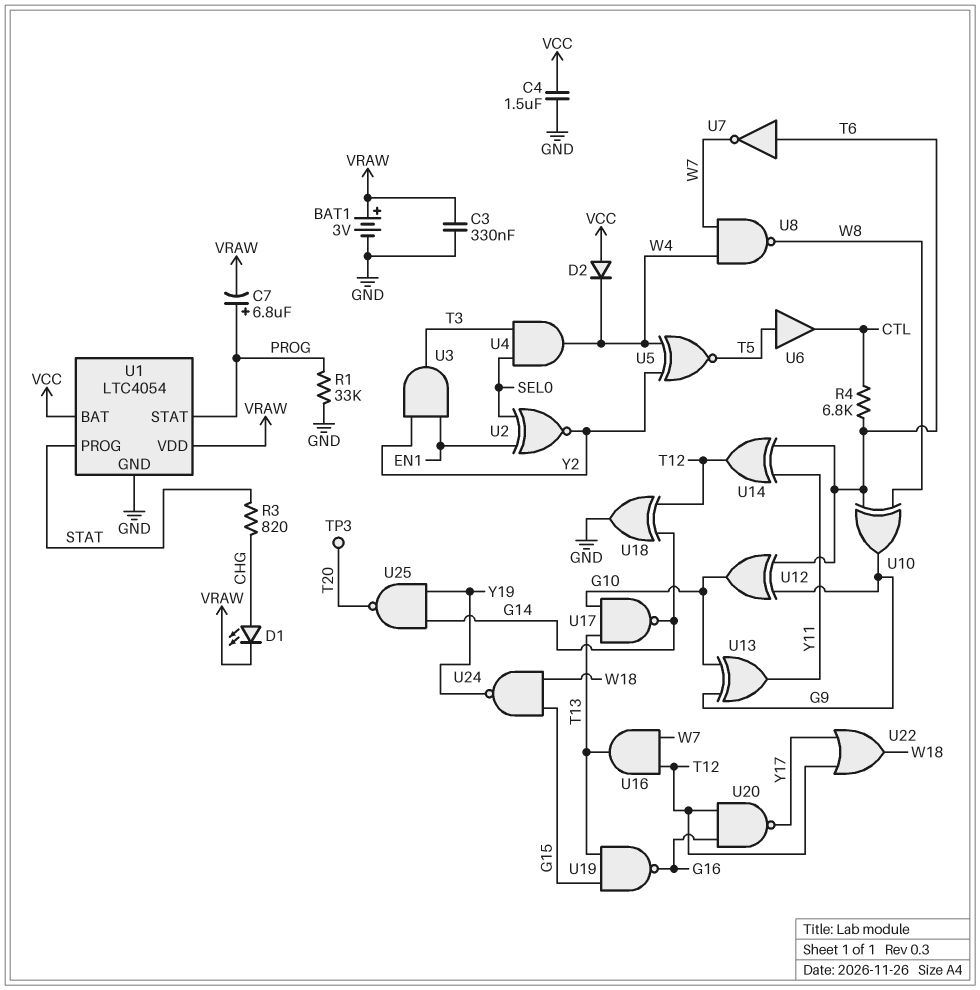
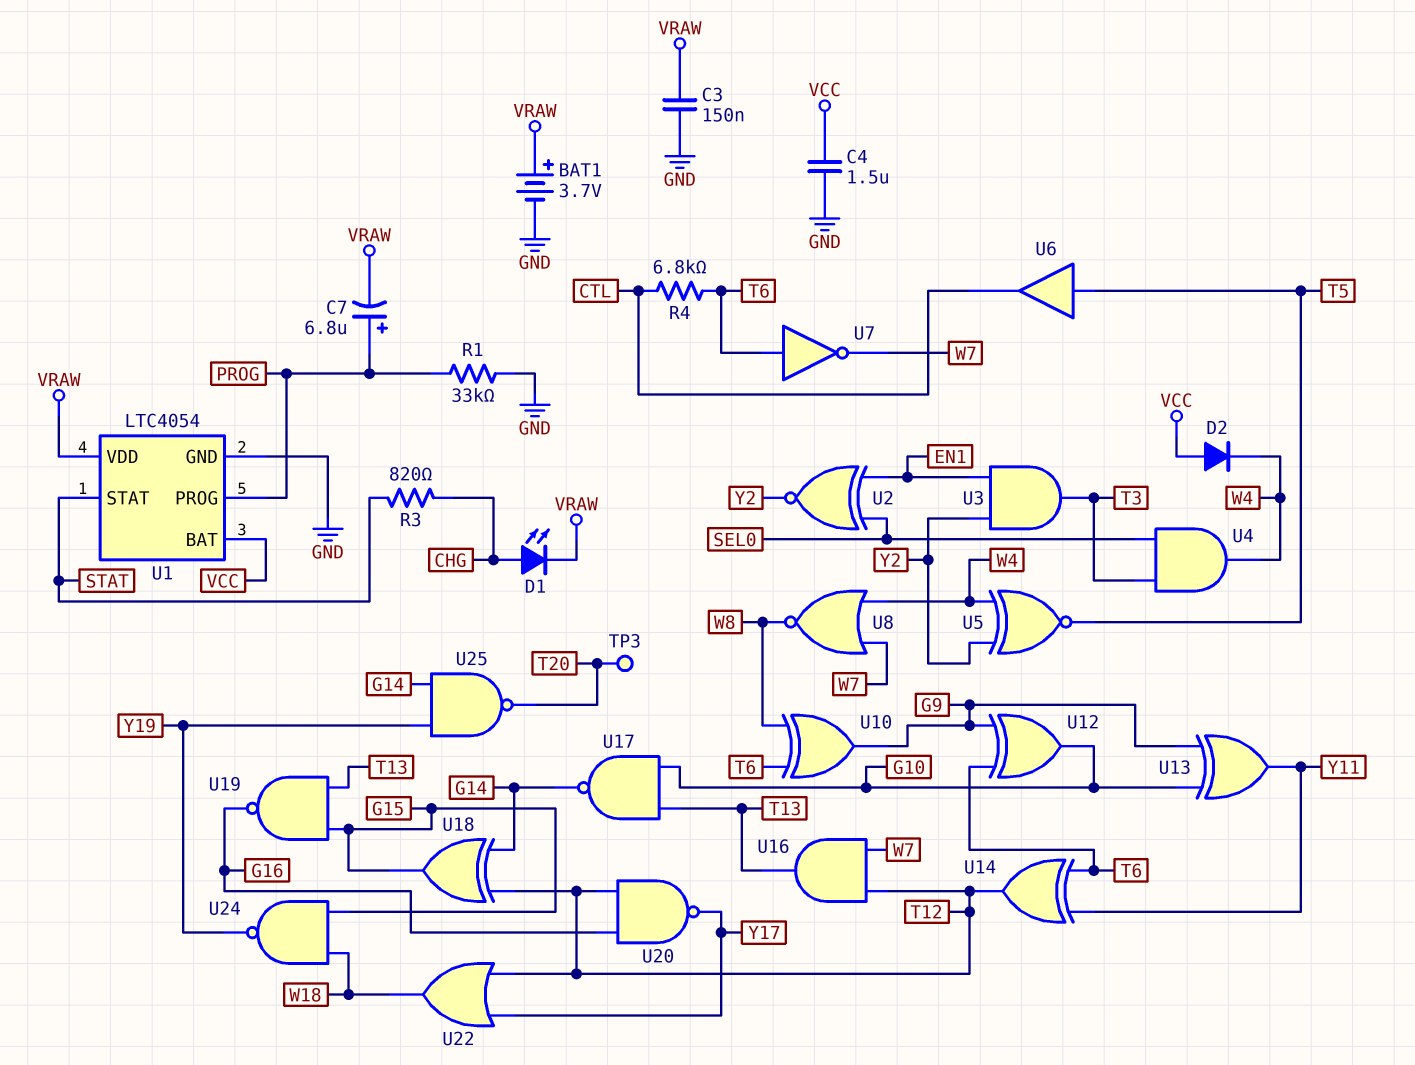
BAT1: 3V (plus VRAW, minus GND) -> 3.7V (plus VRAW, minus GND)
C3: 330nF (GND, VRAW) -> 150nF (GND, VRAW)
U1 pin PROG: STAT -> PROG
U1 pin STAT: PROG -> STAT
U8: NAND (in W4, in W7, out W8) -> NOR (in W4, in W7, out W8)
U18: XOR (in G14, in T12, out GND) -> XOR (in G14, in T12, out G15)

